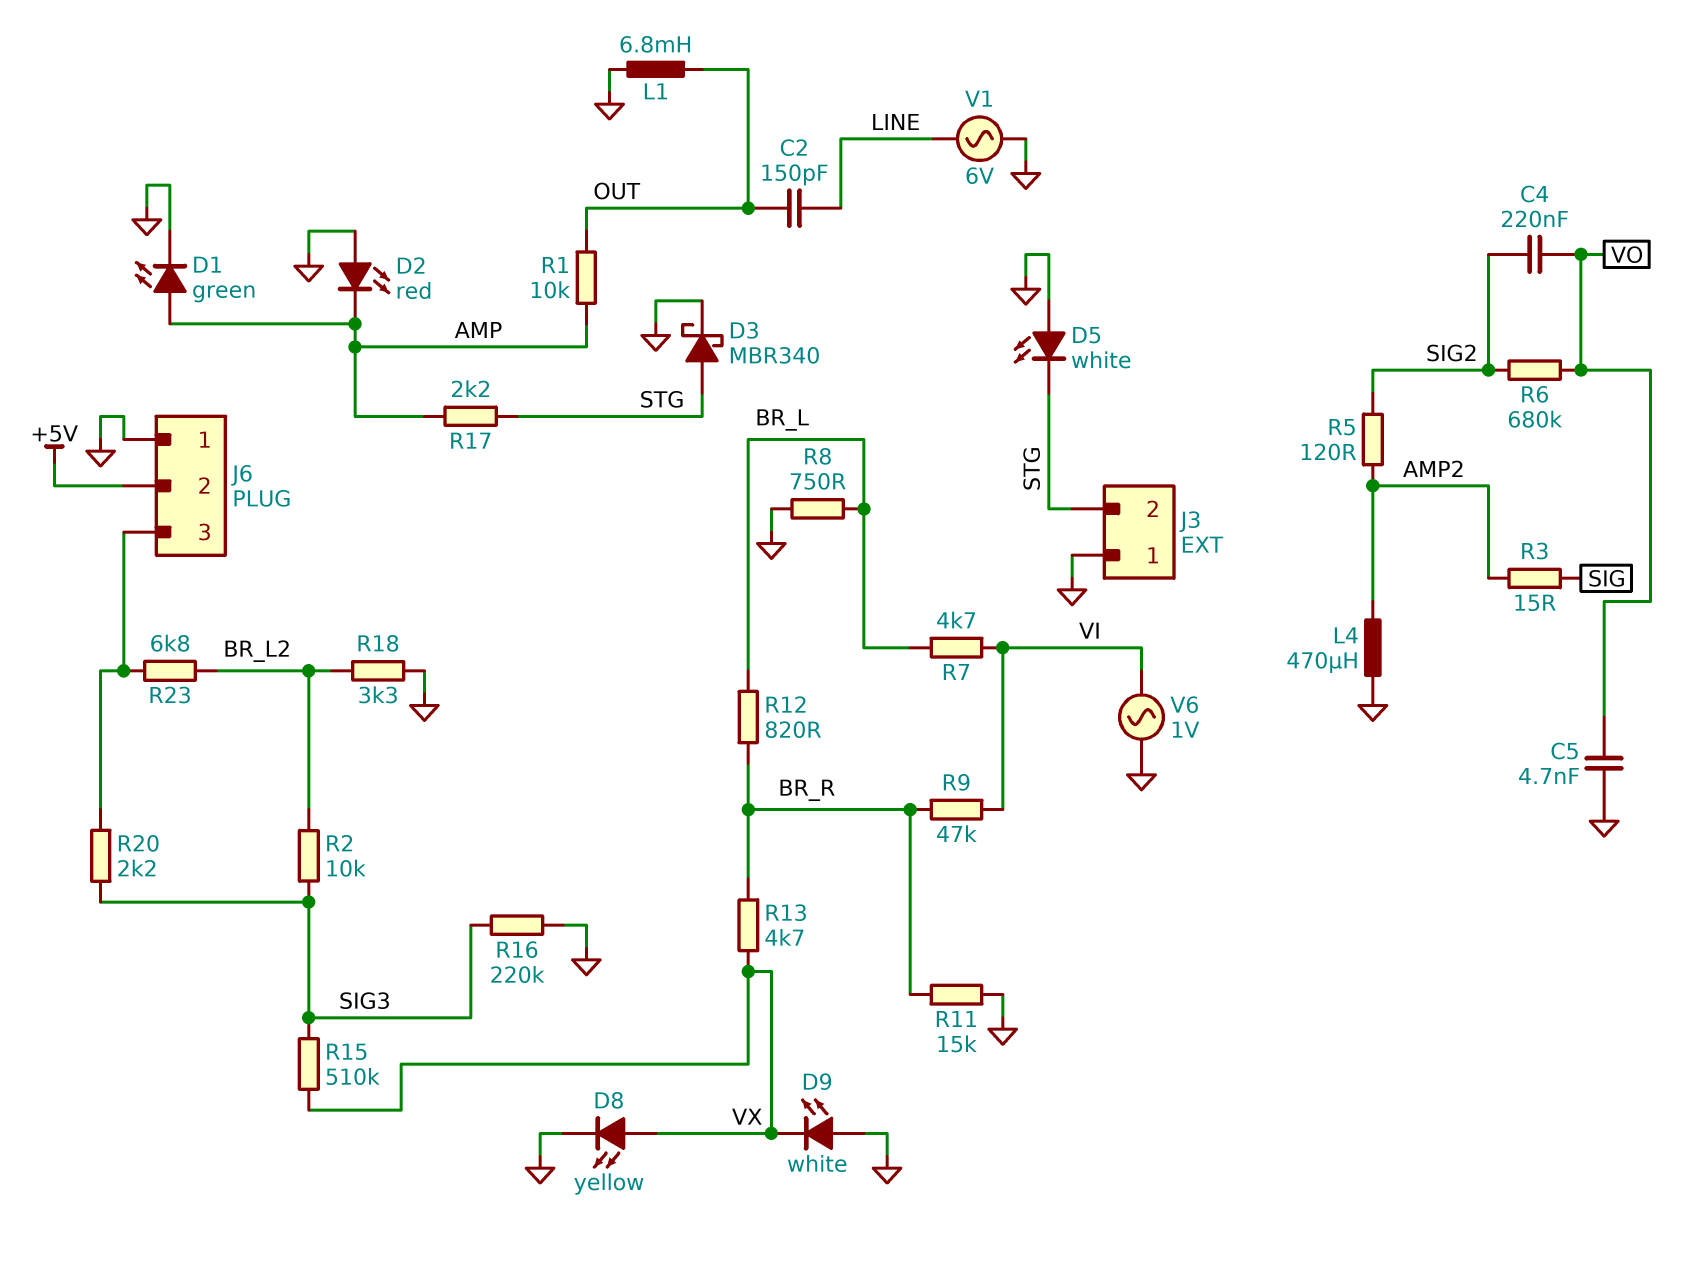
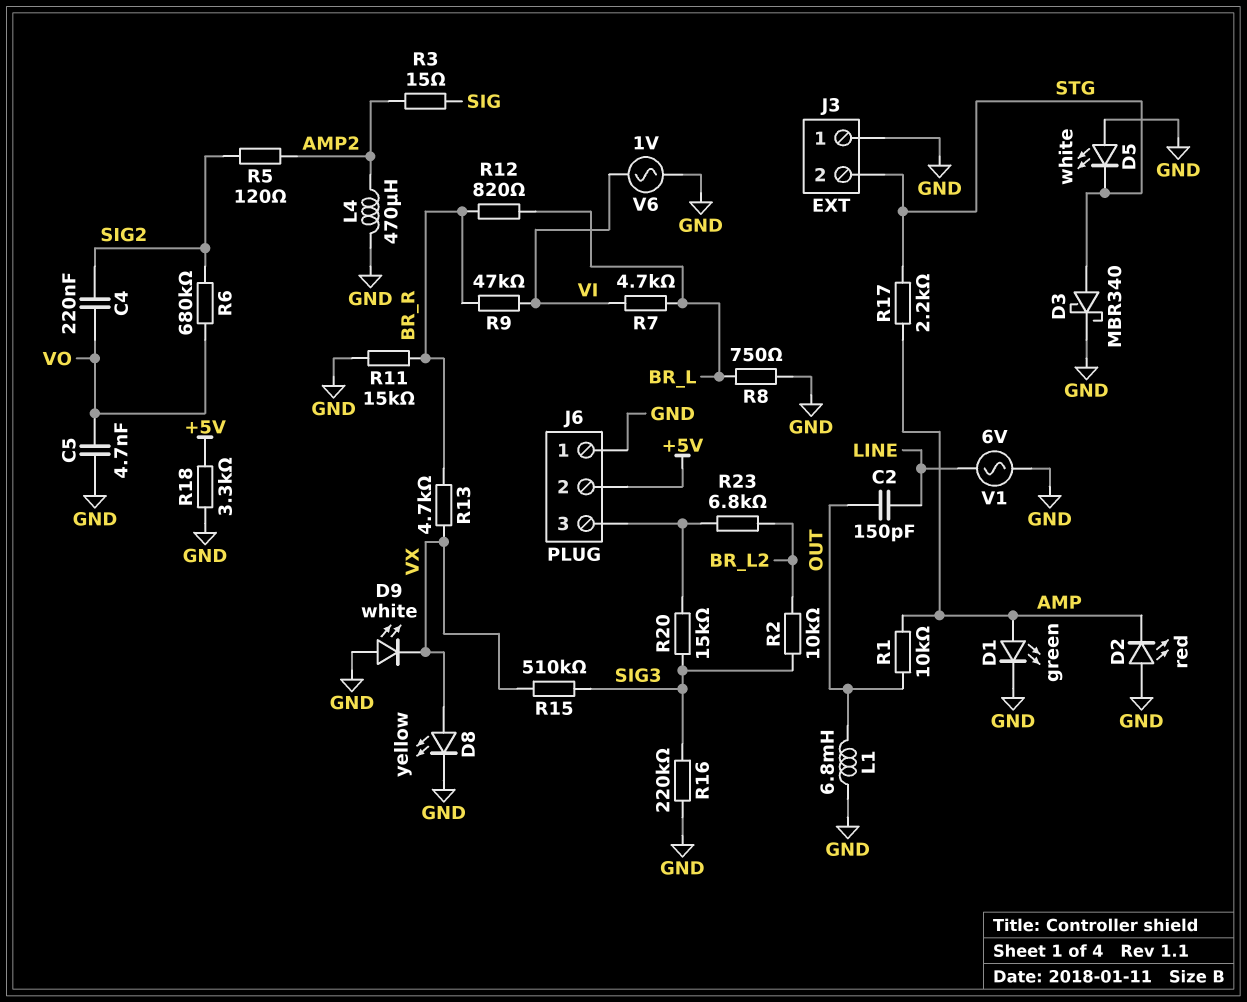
R18: 3.3k (BR_L2, GND) -> 3.3k (+5V, GND)
R20: 2.2k (J6/3, SIG3) -> 15k (J6/3, SIG3)

